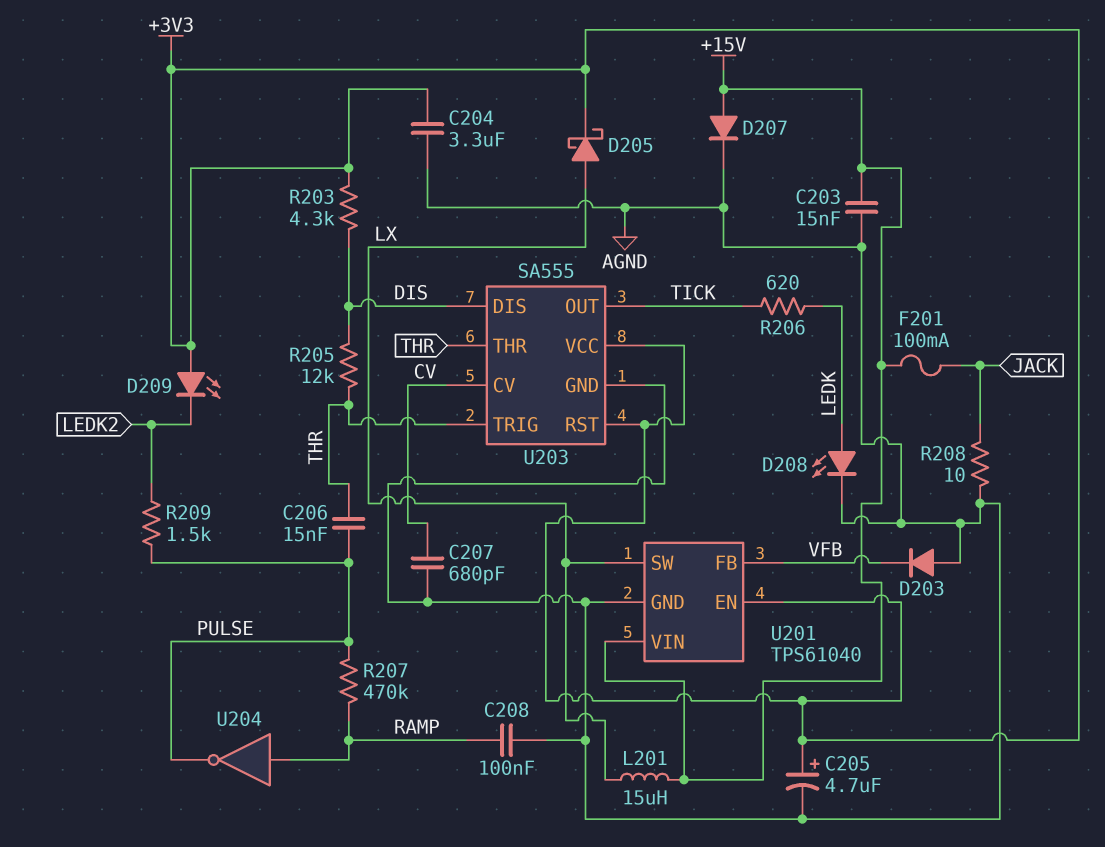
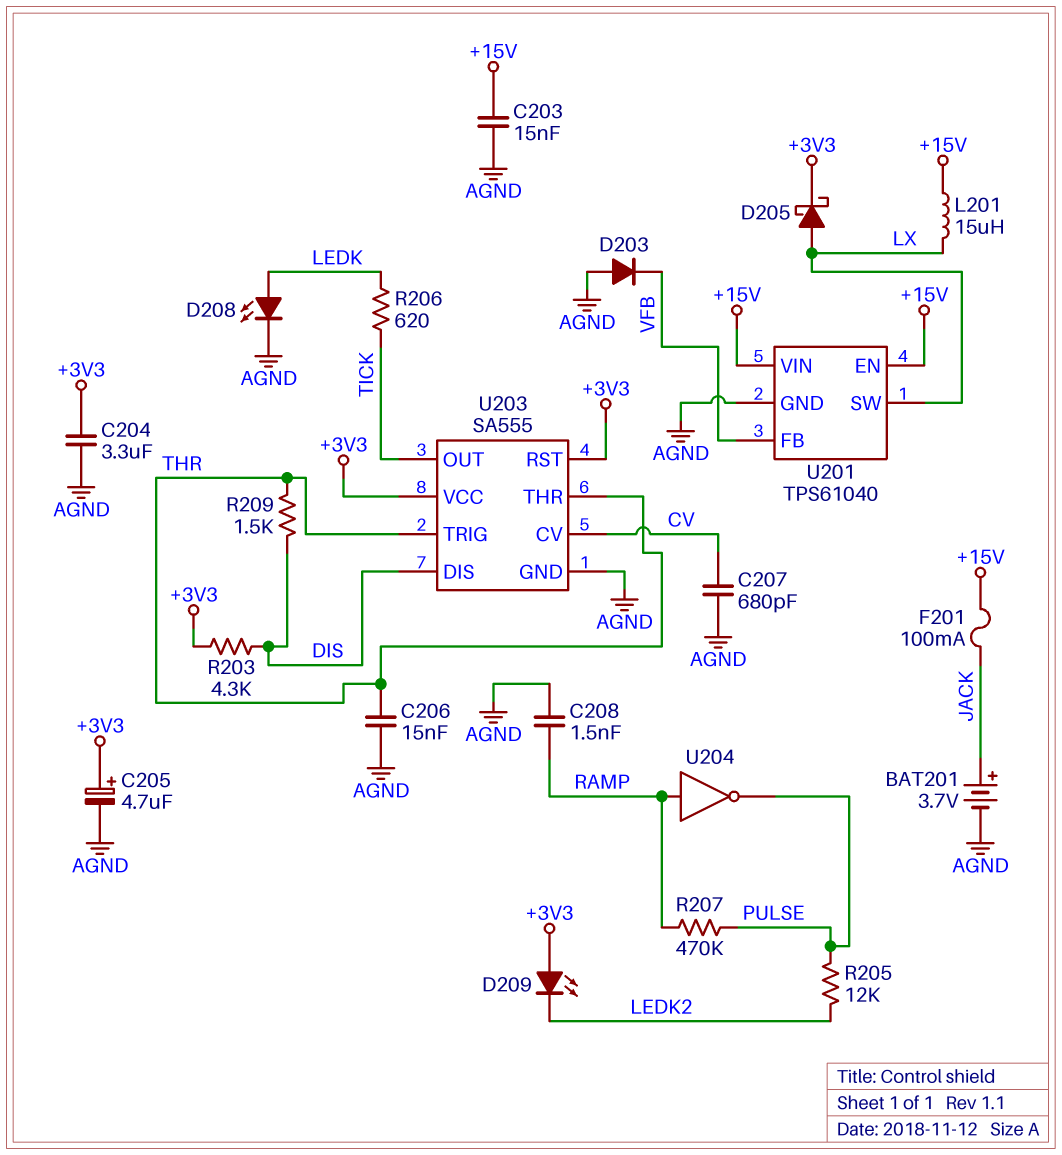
BAT201: none -> 3.7V (plus JACK, minus AGND)
C206: 15nF (PULSE, THR) -> 15nF (AGND, THR)
C208: 100nF (AGND, RAMP) -> 1.5nF (AGND, RAMP)
D207: diode (A +15V, K AGND) -> none
R205: 12k (DIS, THR) -> 12k (LEDK2, PULSE)
R208: 10 (AGND, JACK) -> none
R209: 1.5k (LEDK2, PULSE) -> 1.5k (DIS, THR)
U201 pin EN: +3V3 -> +15V

